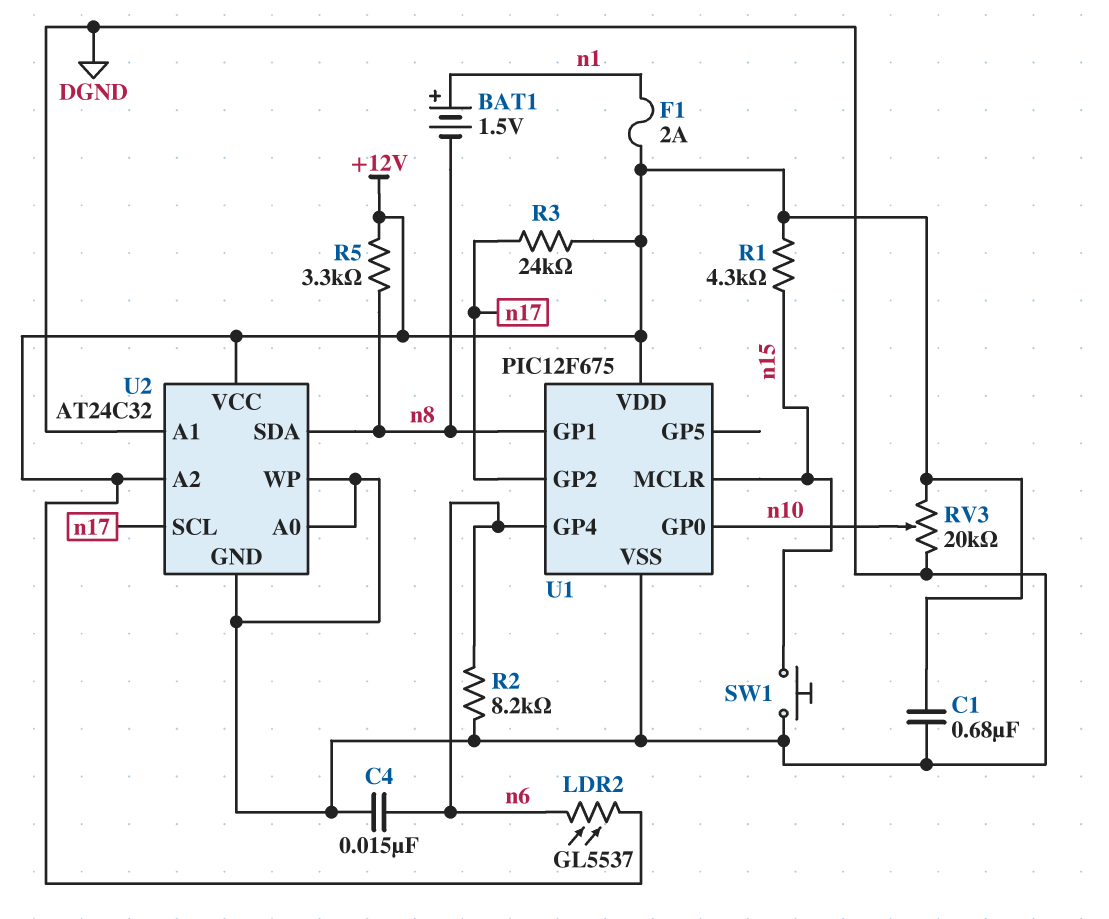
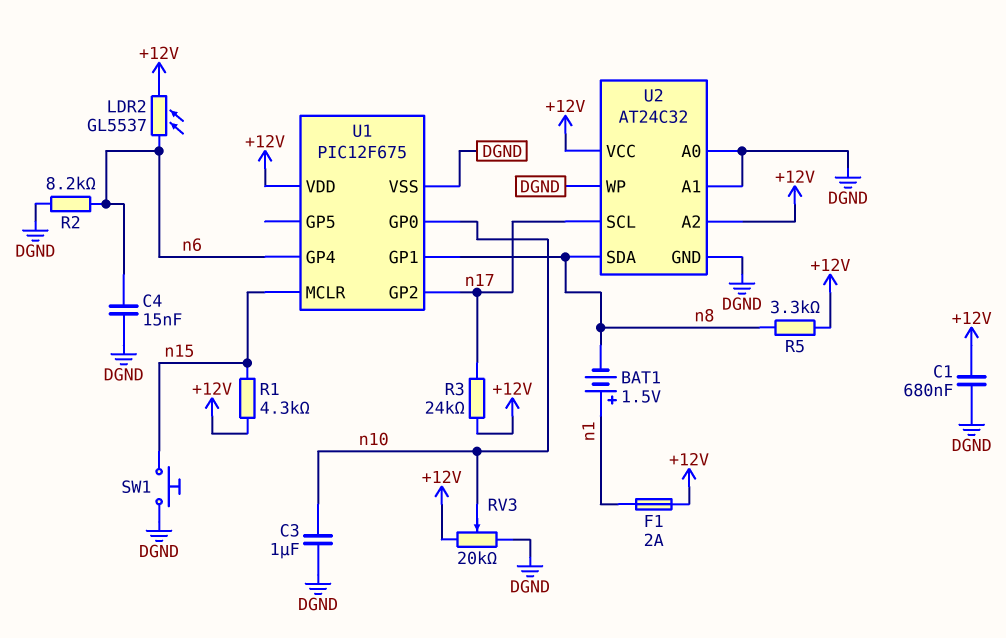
C3: none -> 1uF (DGND, n10)

